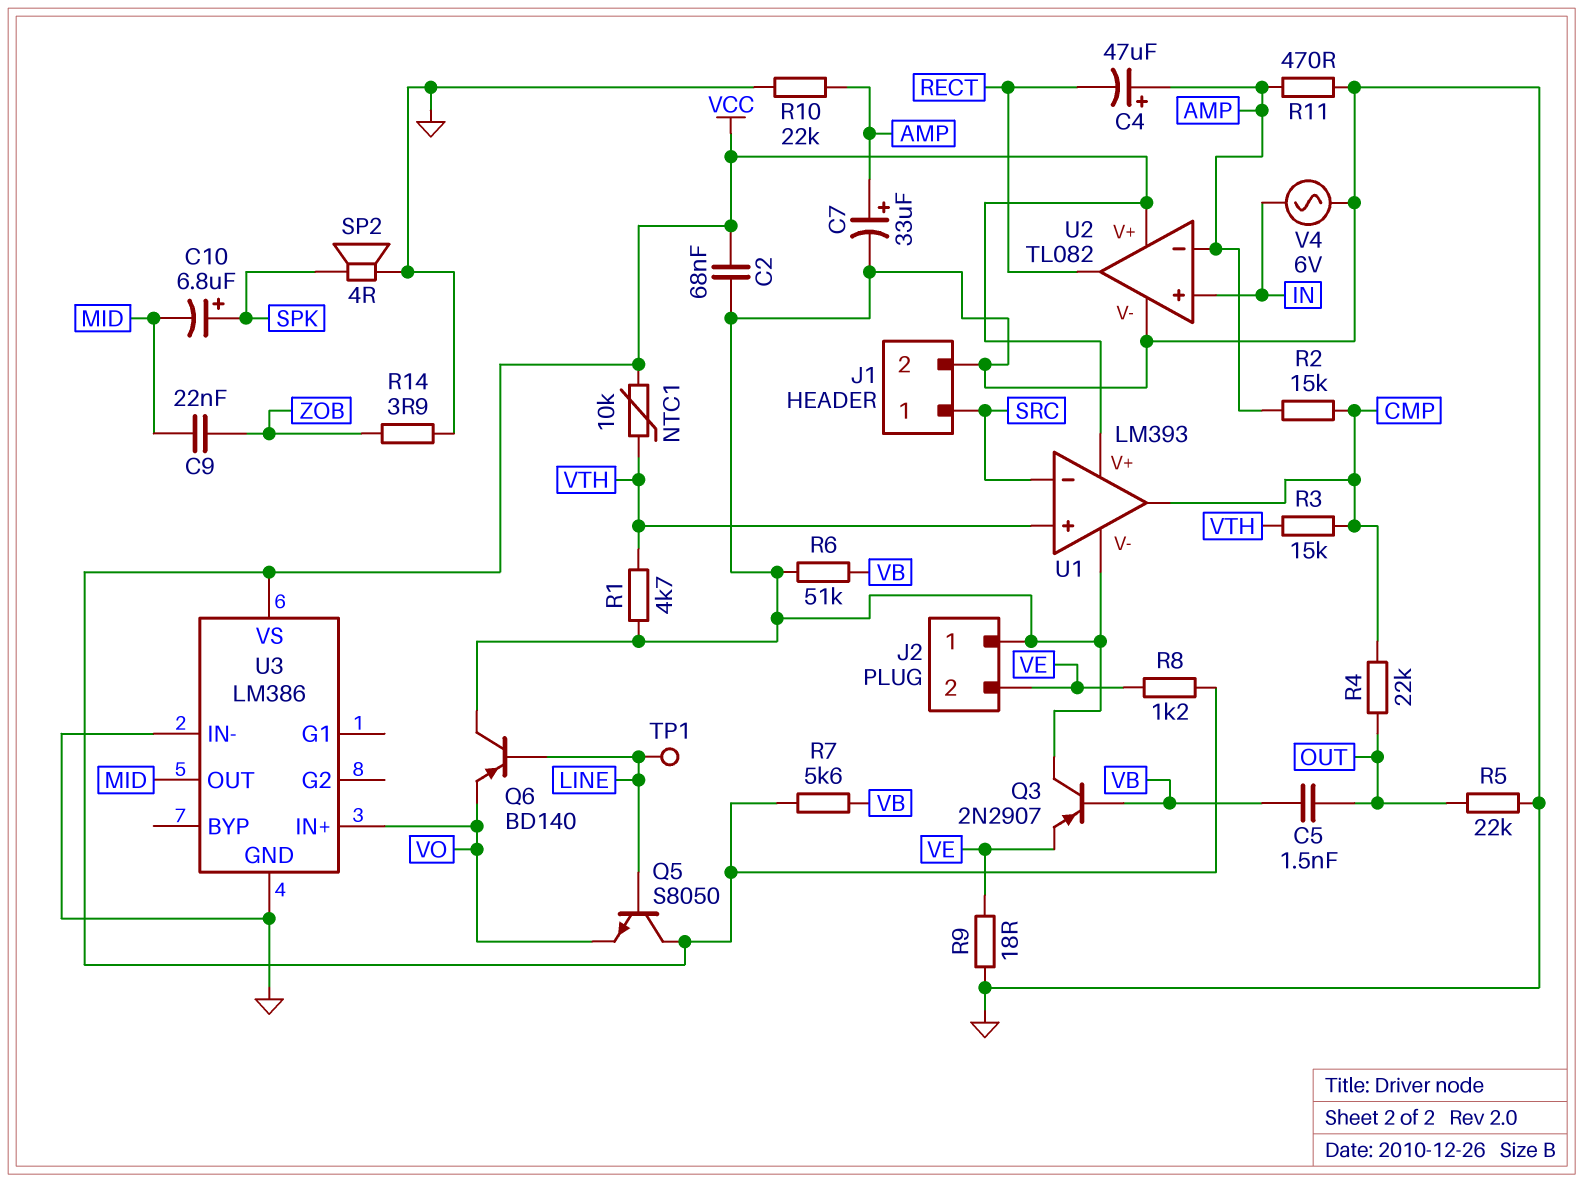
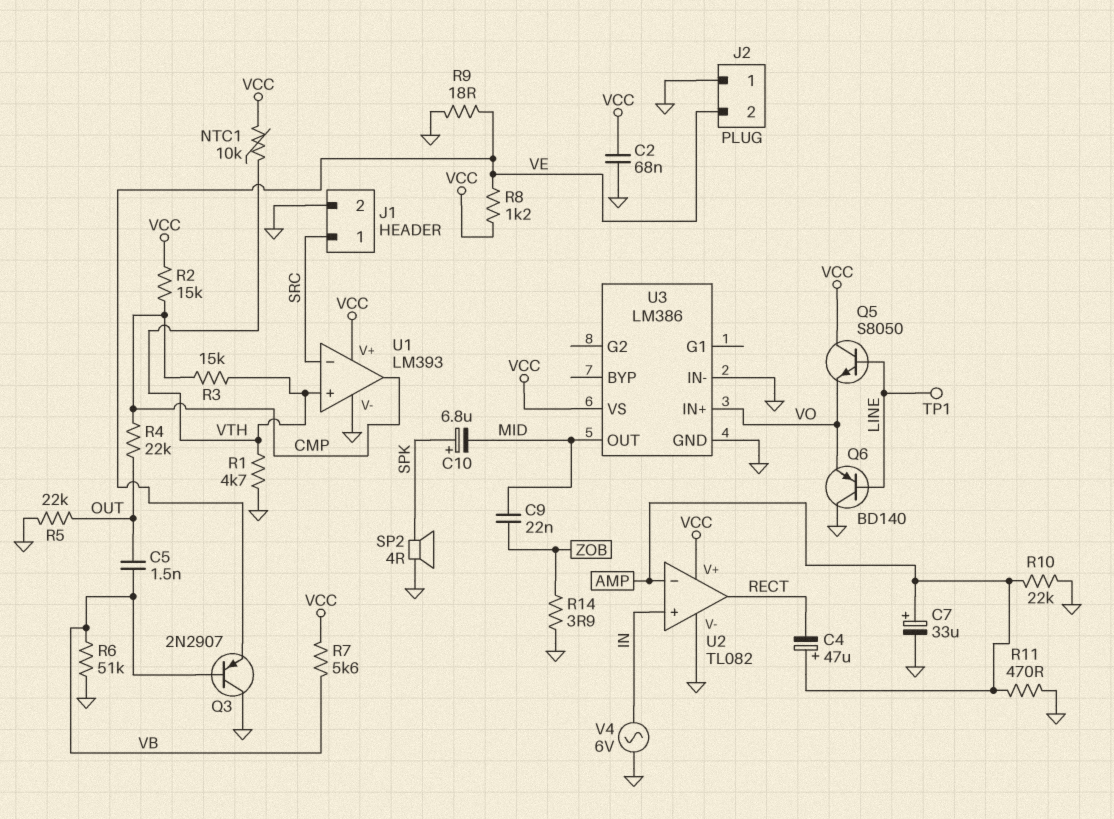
R2: 15k (AMP, CMP) -> 15k (CMP, VCC)

